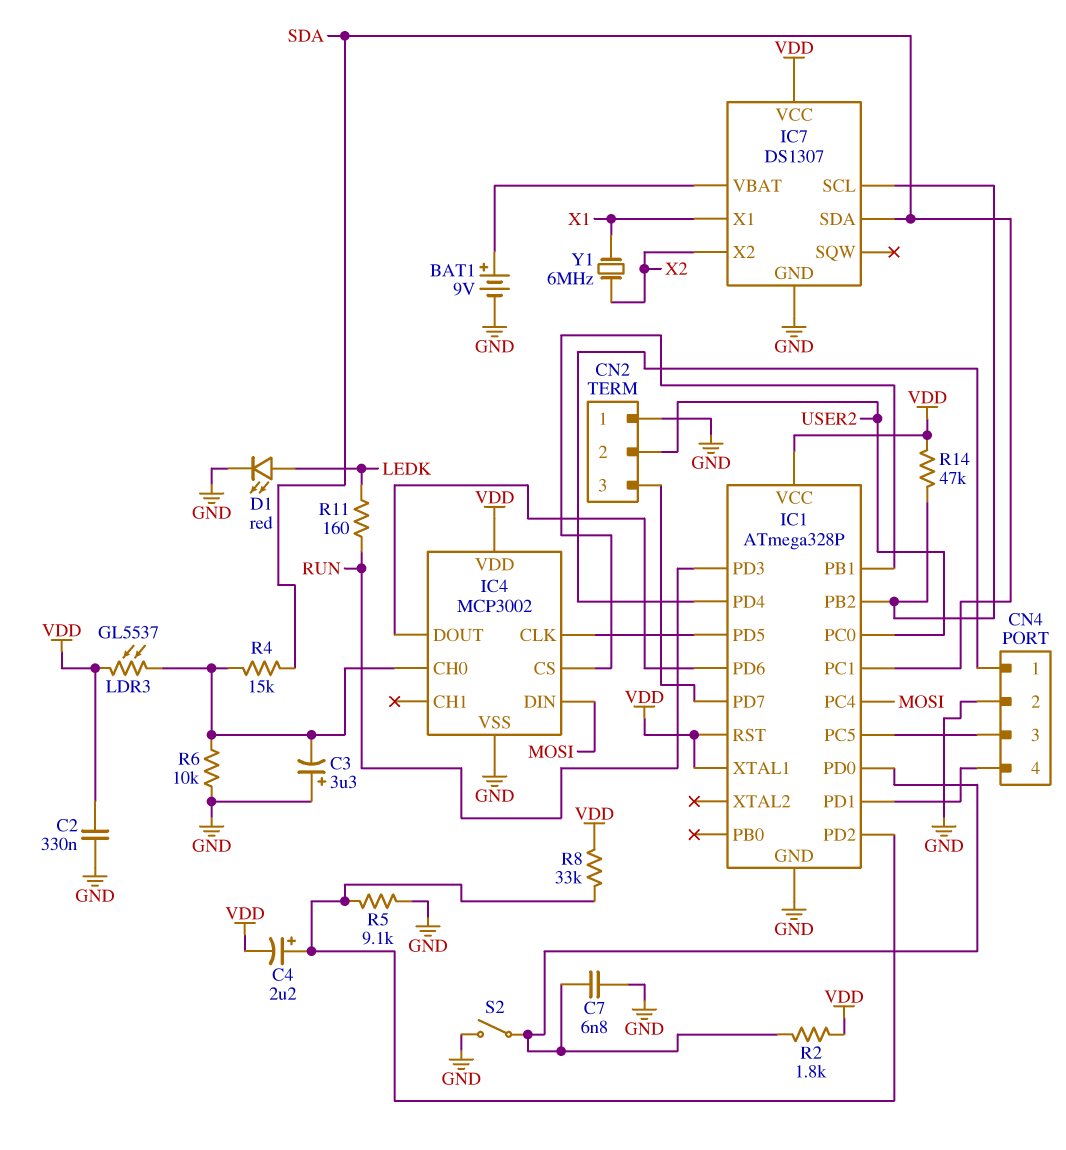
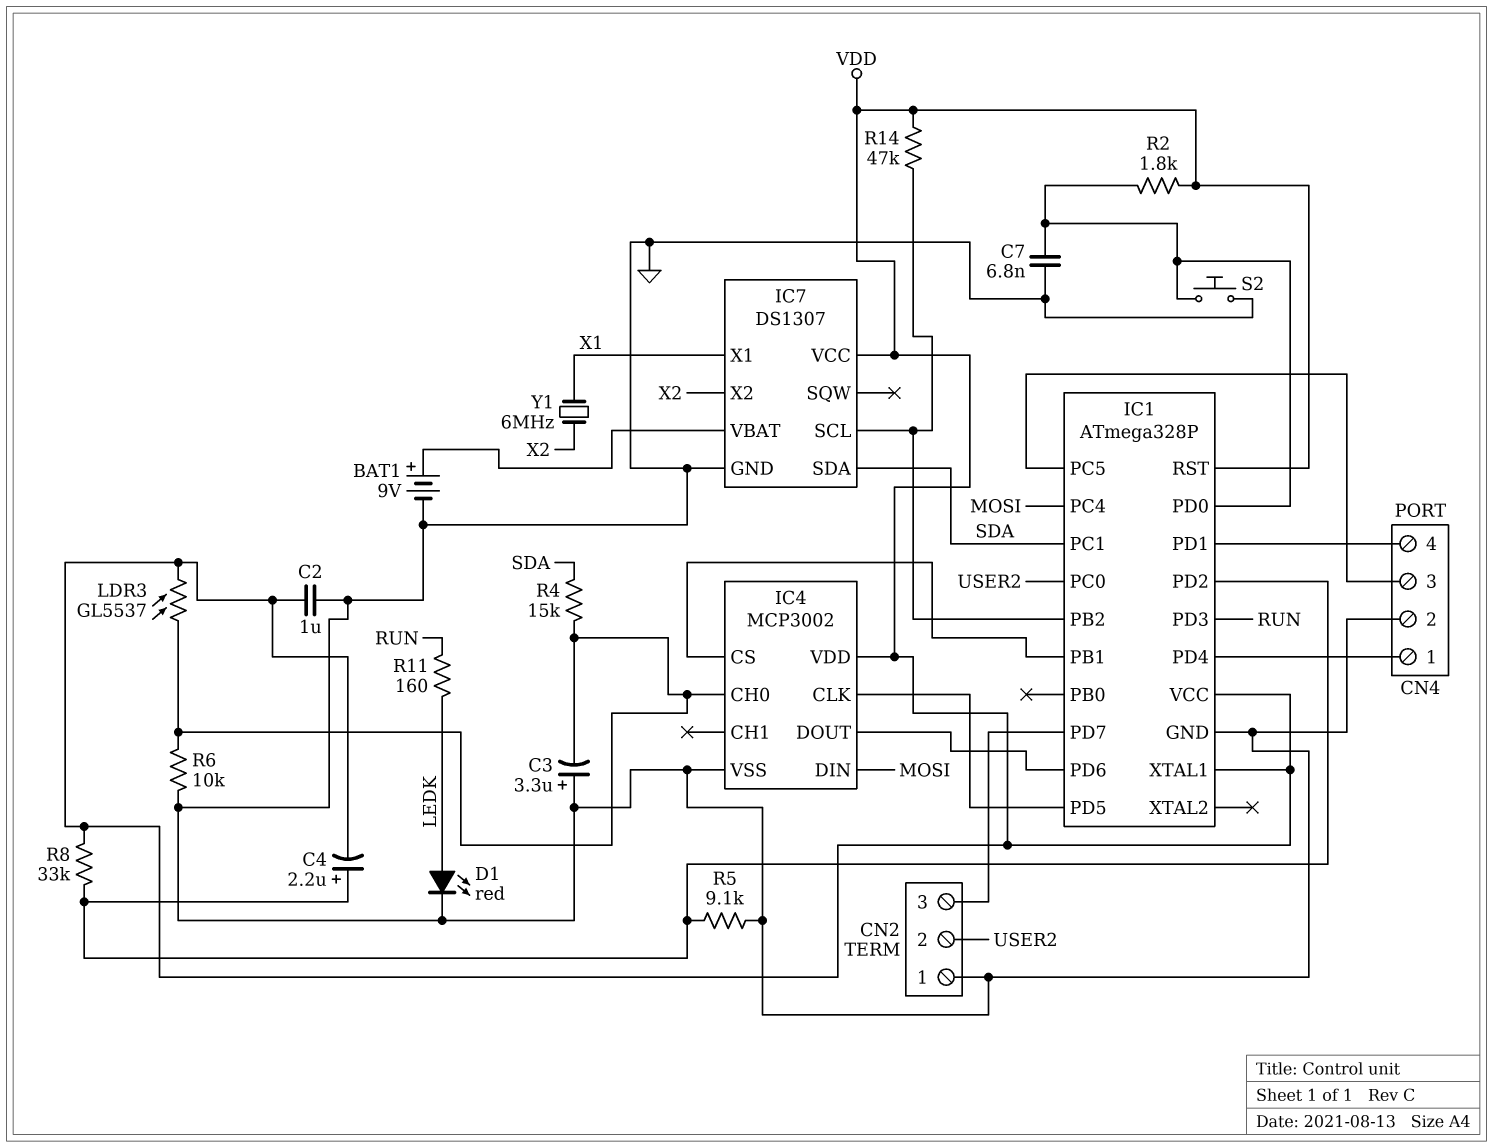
C2: 330nF (GND, VDD) -> 1uF (GND, VDD)
S2: switch (GND, IC1/PD0) -> button (GND, IC1/PD0)

